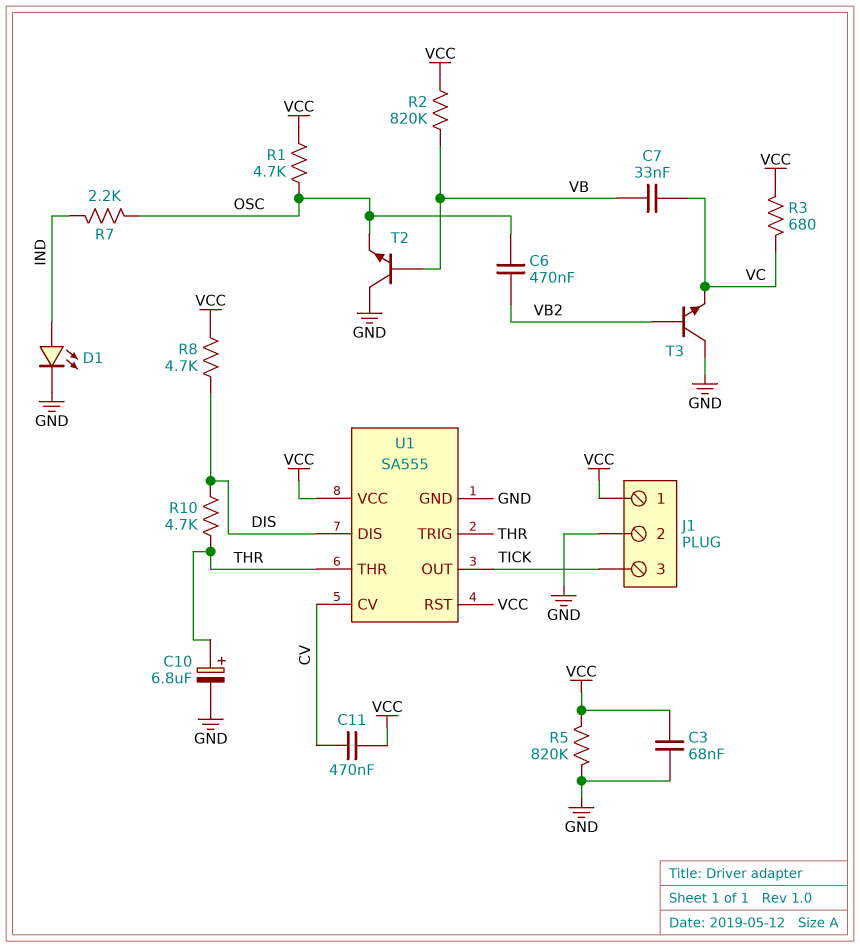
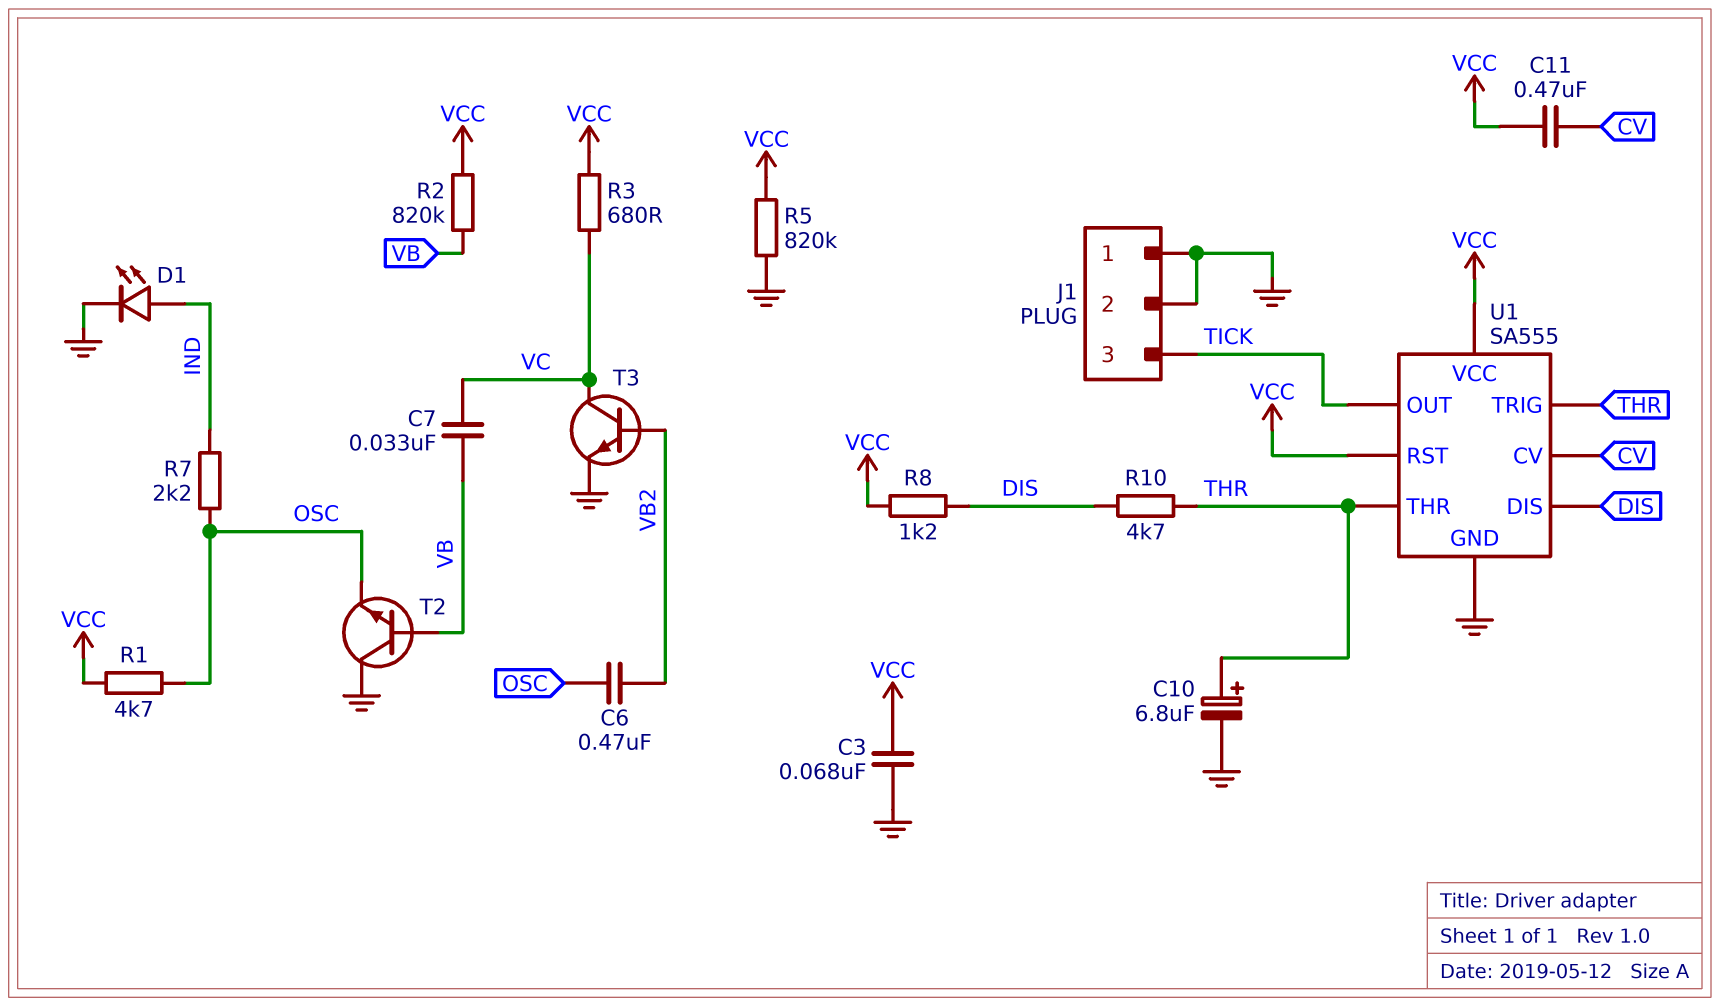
J1 pin 1: VCC -> GND
R8: 4.7k (DIS, VCC) -> 1.2k (DIS, VCC)
T3: NPN (B VB2, C GND, E VC) -> NPN (B VB2, C VC, E GND)

